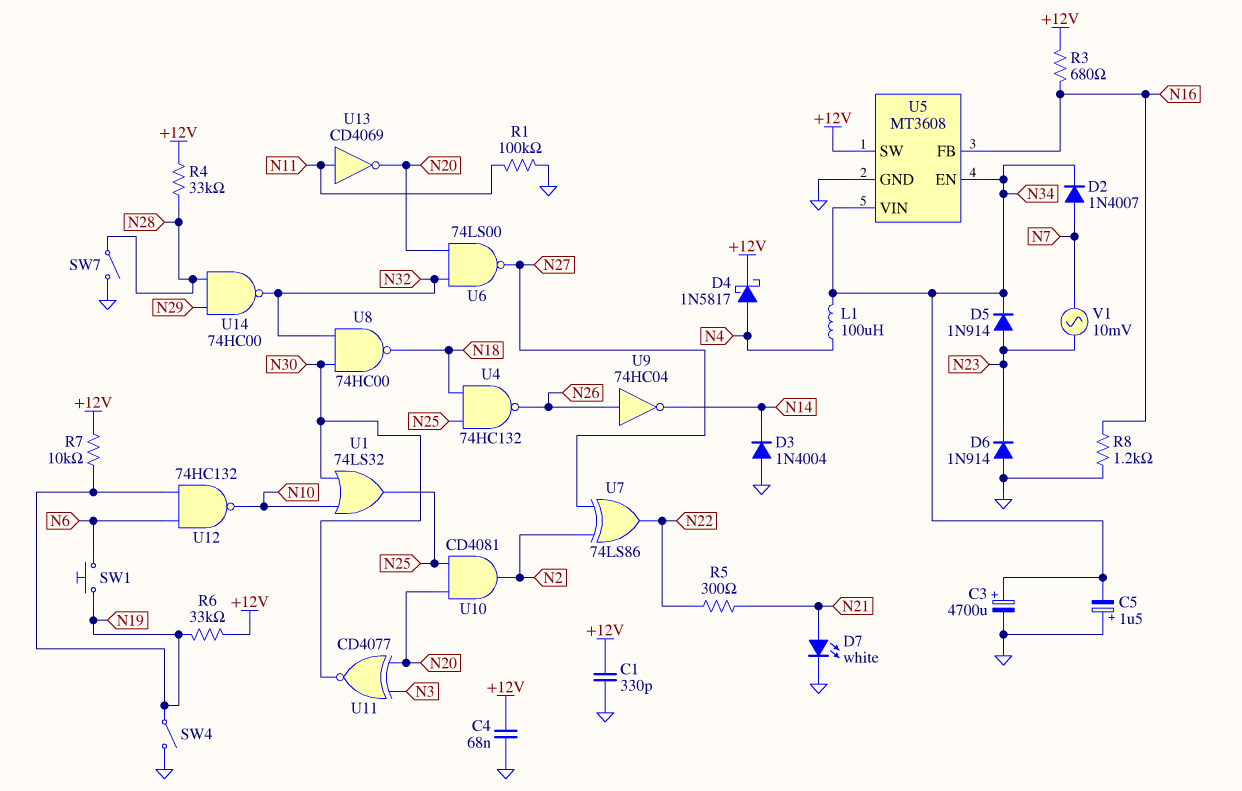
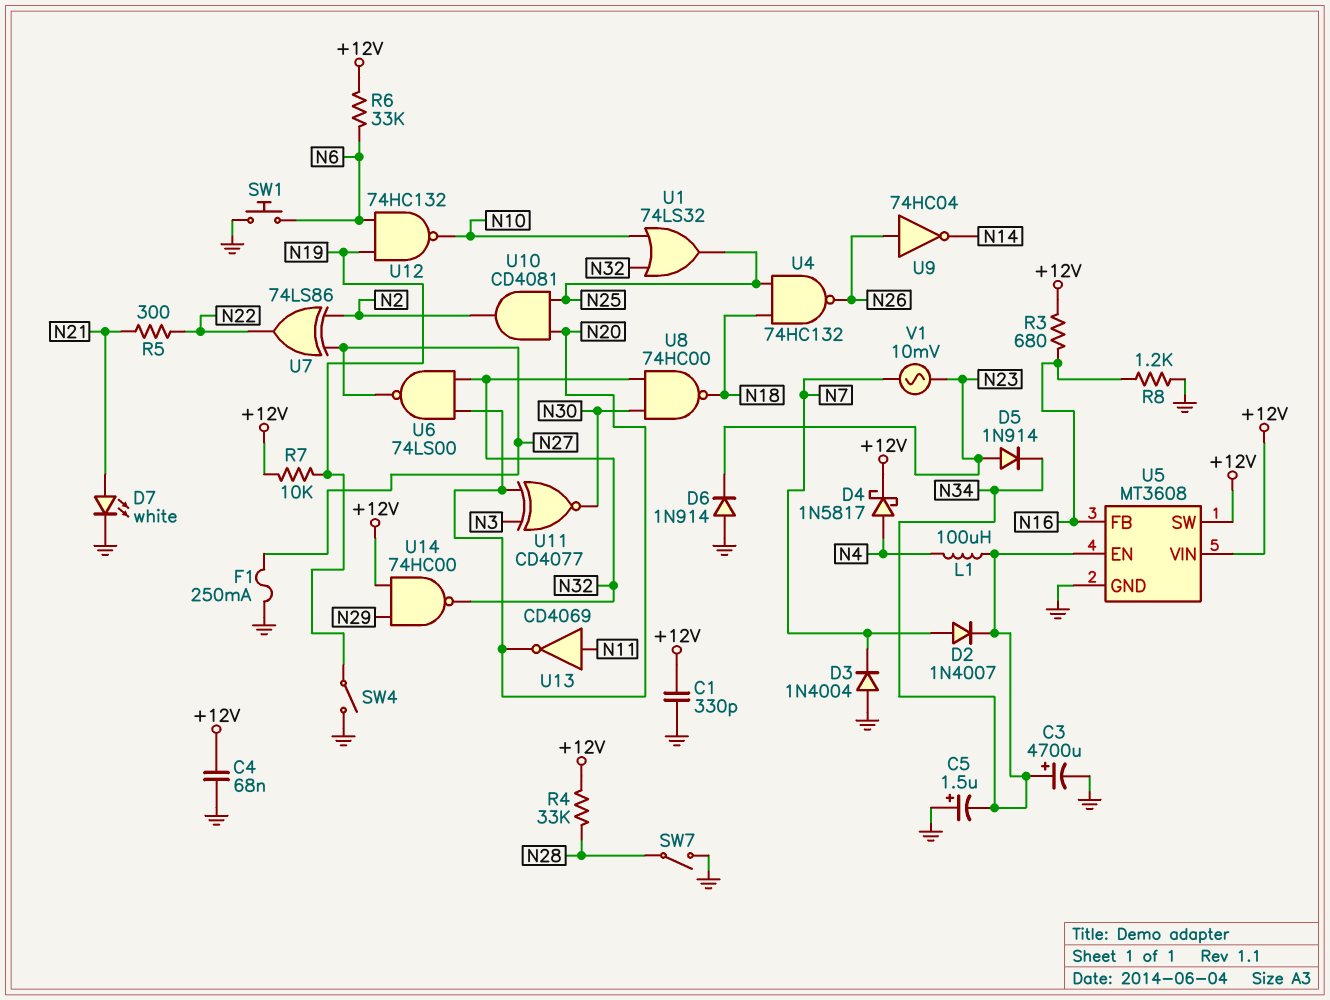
D3: diode 1N4004 (A GND, K N14) -> diode 1N4004 (A GND, K N7)
F1: none -> 250mA (GND, N27)
R1: 100k (GND, N11) -> none
R6: 33k (+12V, N19) -> 33k (+12V, N6)
SW1: button (N6, N19) -> button (GND, N6)
U1: OR 74LS32 (in N10, in N30, out N25) -> OR 74LS32 (in N10, in N32, out N25)
U5 pin VIN: N34 -> +12V
U14: NAND 74HC00 (in N28, in N29, out N32) -> NAND 74HC00 (in +12V, in N29, out N32)

